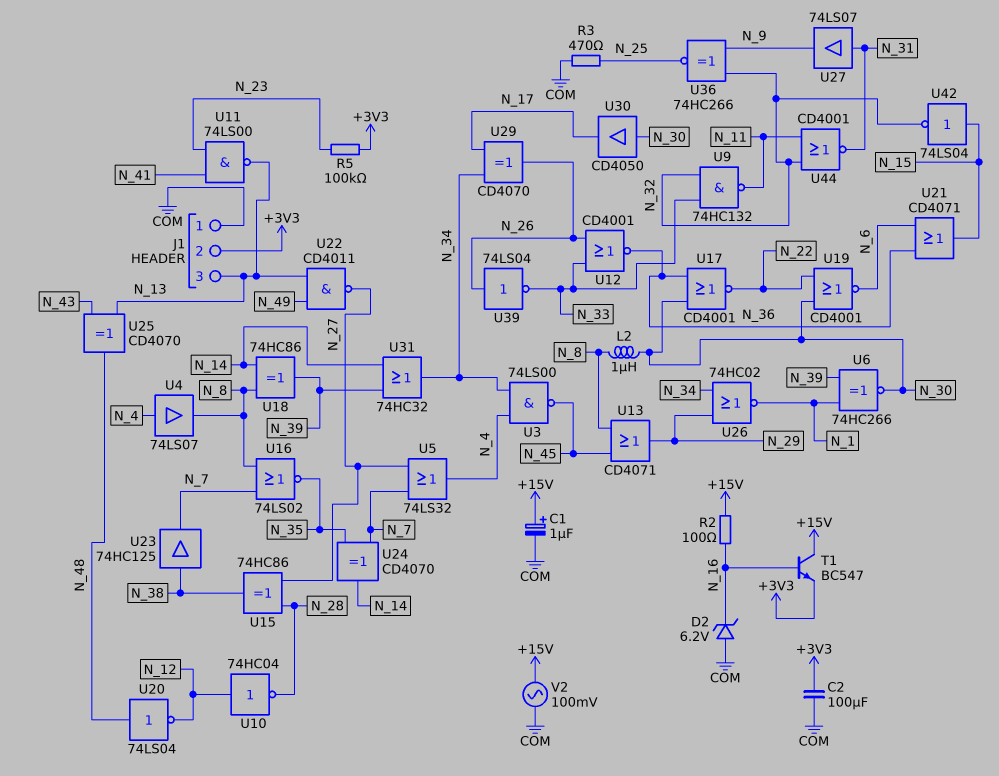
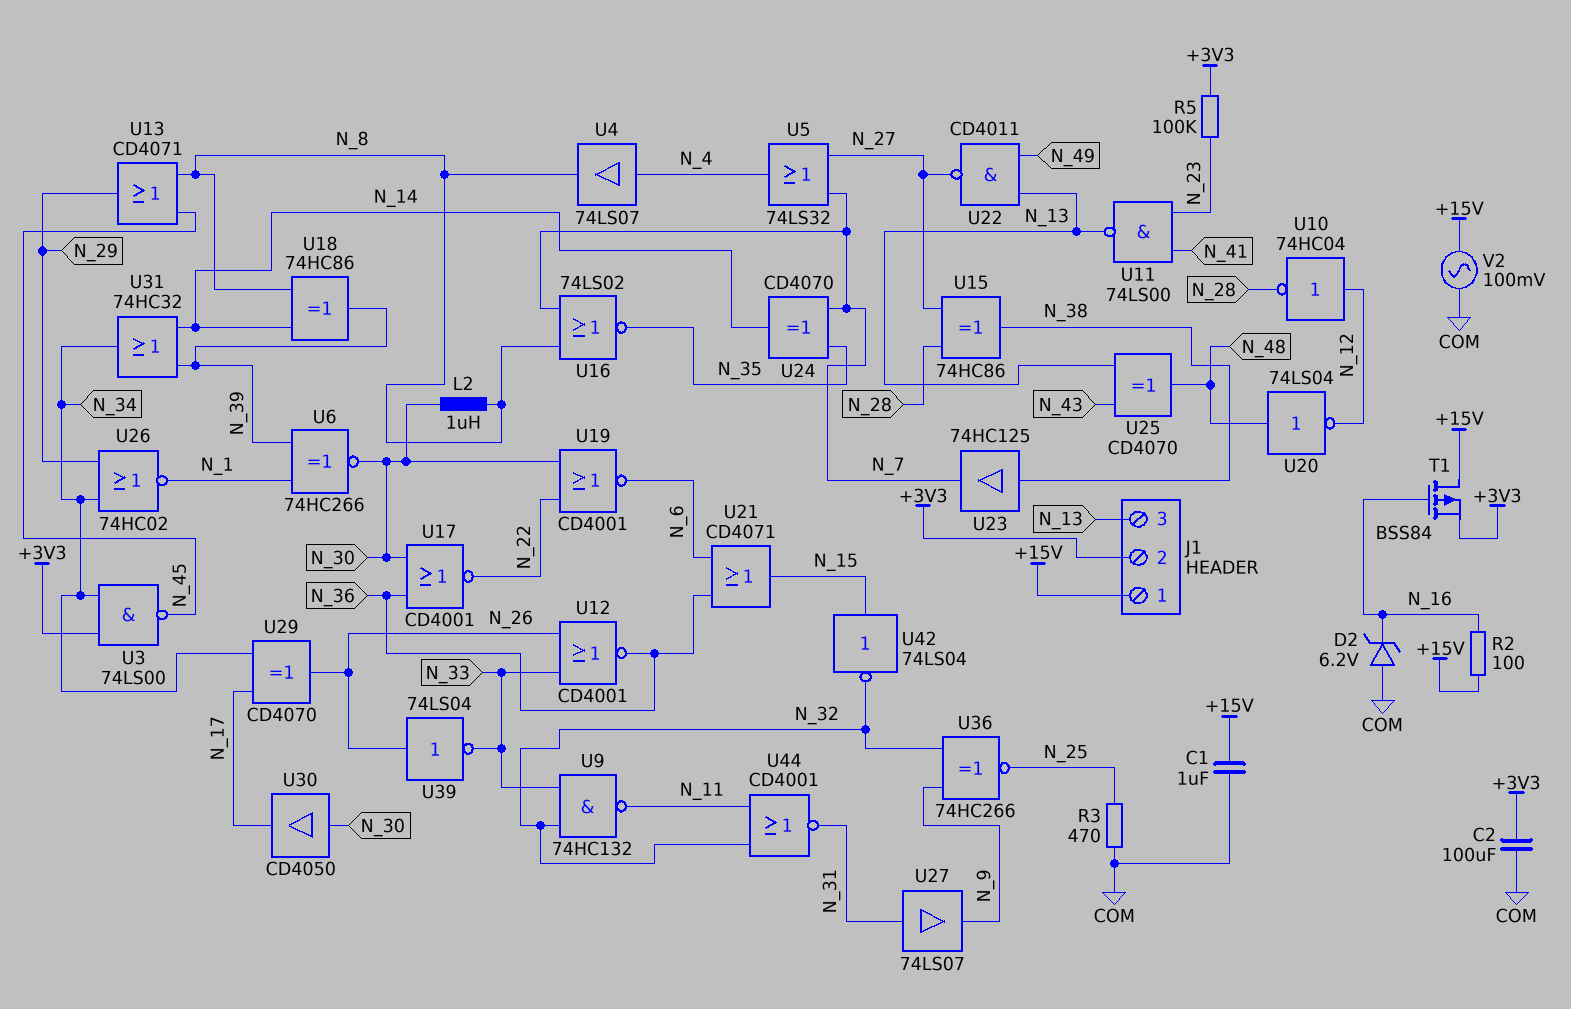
C1: 1uF (plus +15V, minus COM) -> 1uF (+15V, COM)
J1 pin 1: COM -> +15V
T1: NPN BC547 (B N_16, C +15V, E +3V3) -> PMOS BSS84 (G N_16, D +15V, S +3V3)
U3: NAND 74LS00 (in N_4, in N_34, out N_45) -> NAND 74LS00 (in +3V3, in N_34, out N_45)

